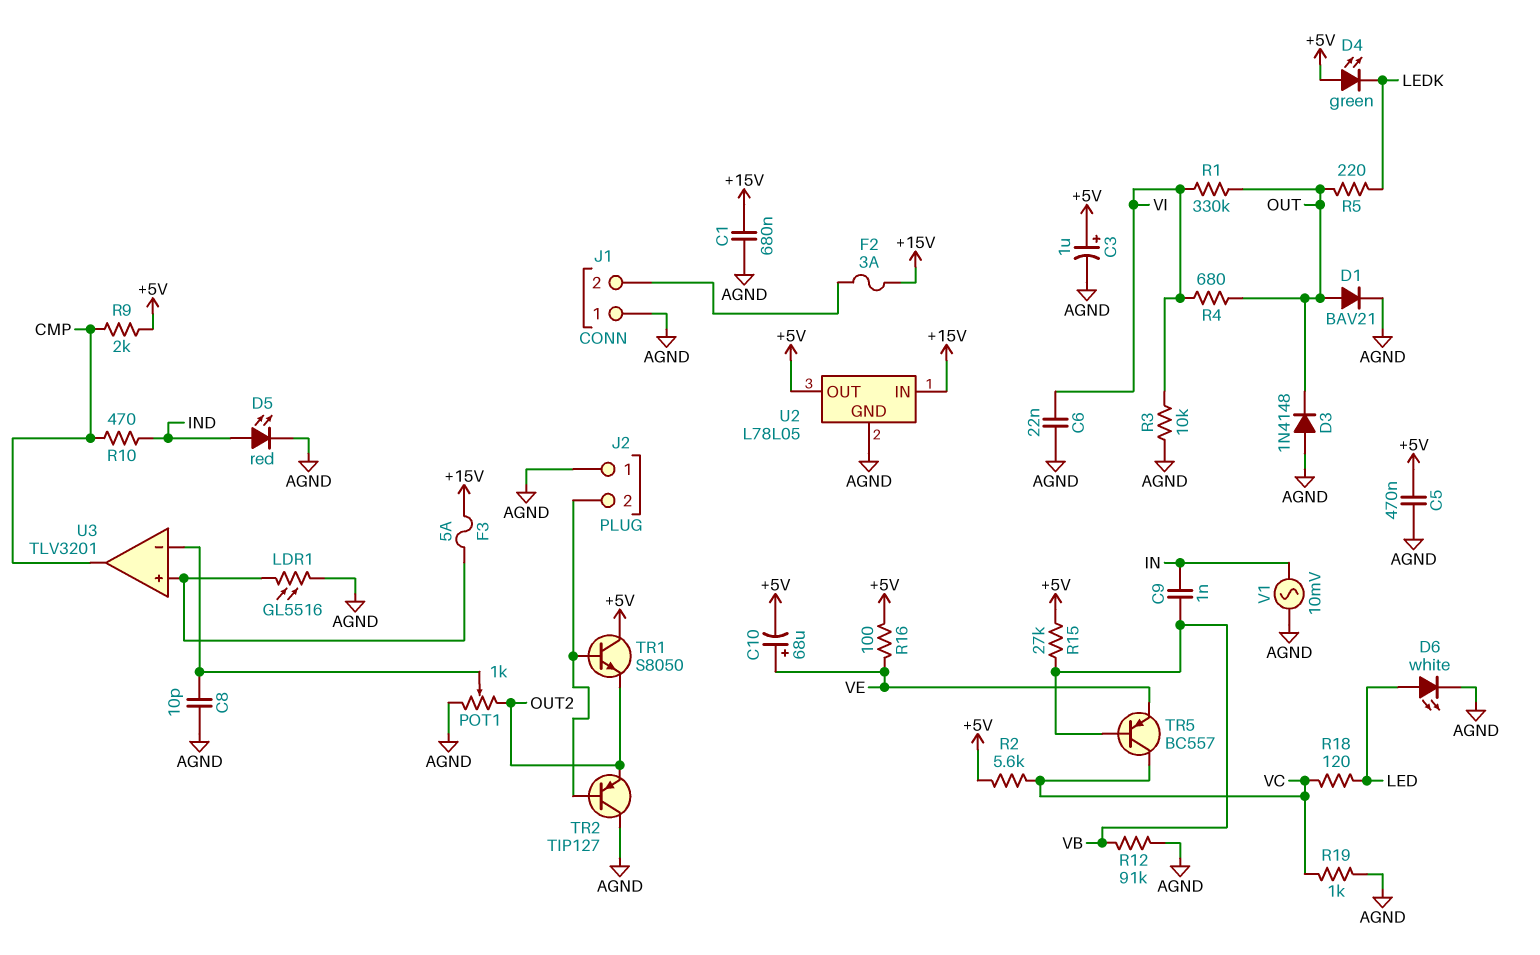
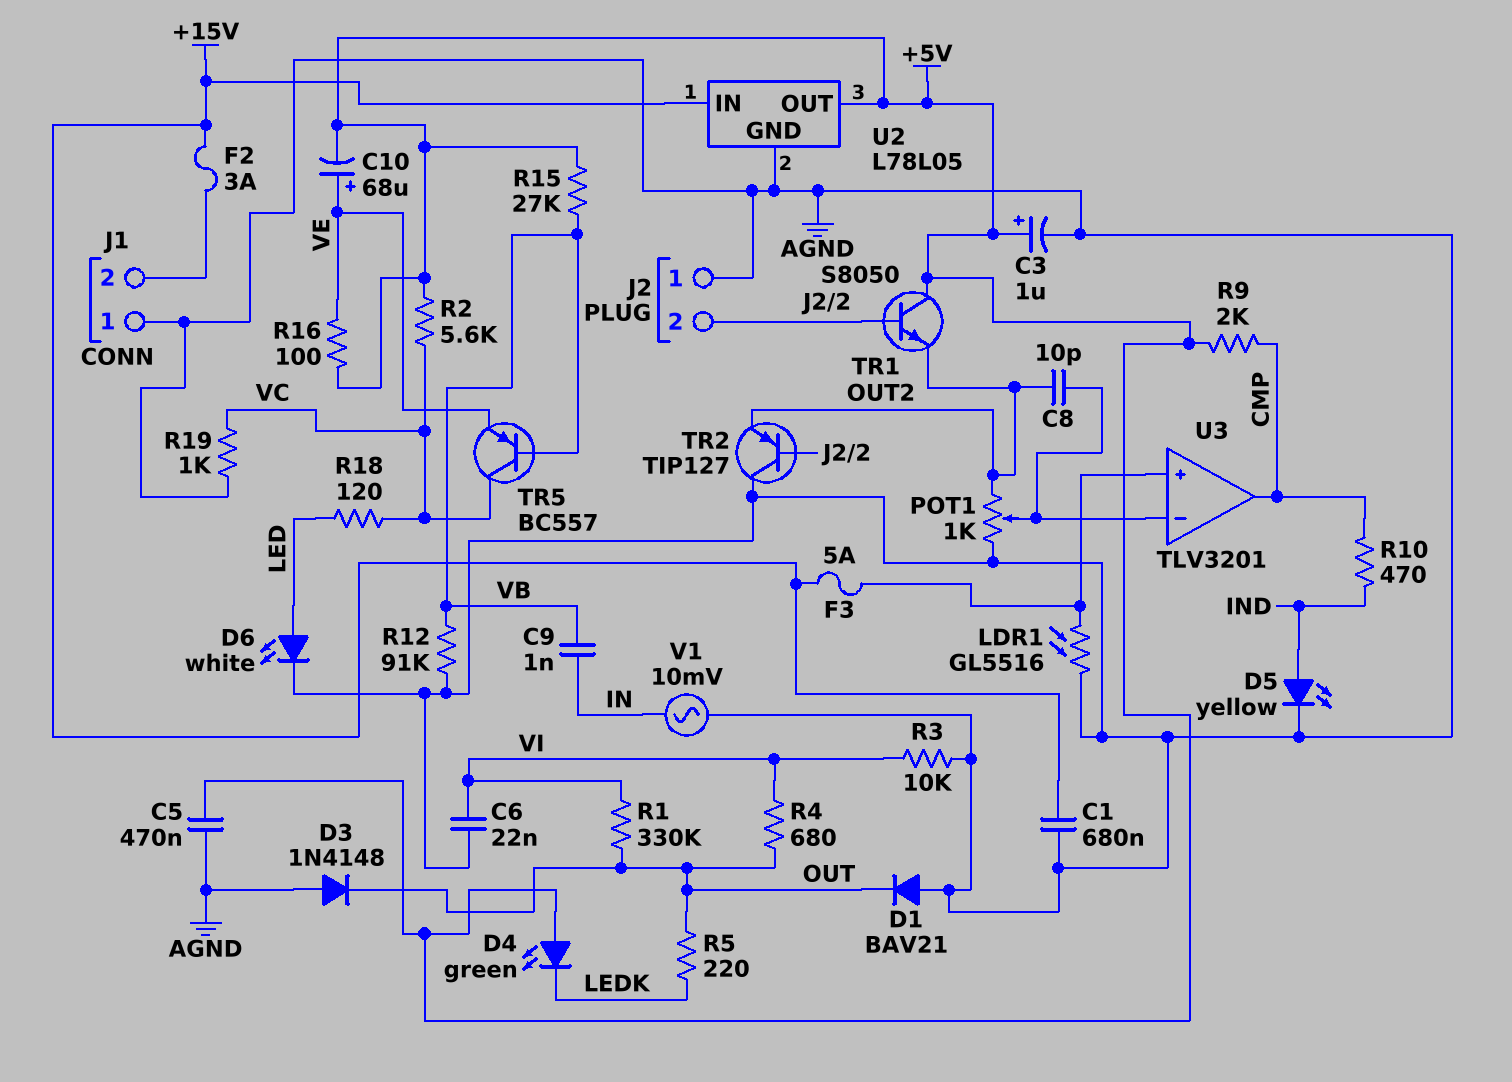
C8: 10pF (AGND, U3/in-) -> 10pF (OUT2, U3/in-)
D1: diode BAV21 (A OUT, K AGND) -> diode BAV21 (A AGND, K OUT)
D5: LED red (A IND, K AGND) -> LED yellow (A IND, K AGND)

